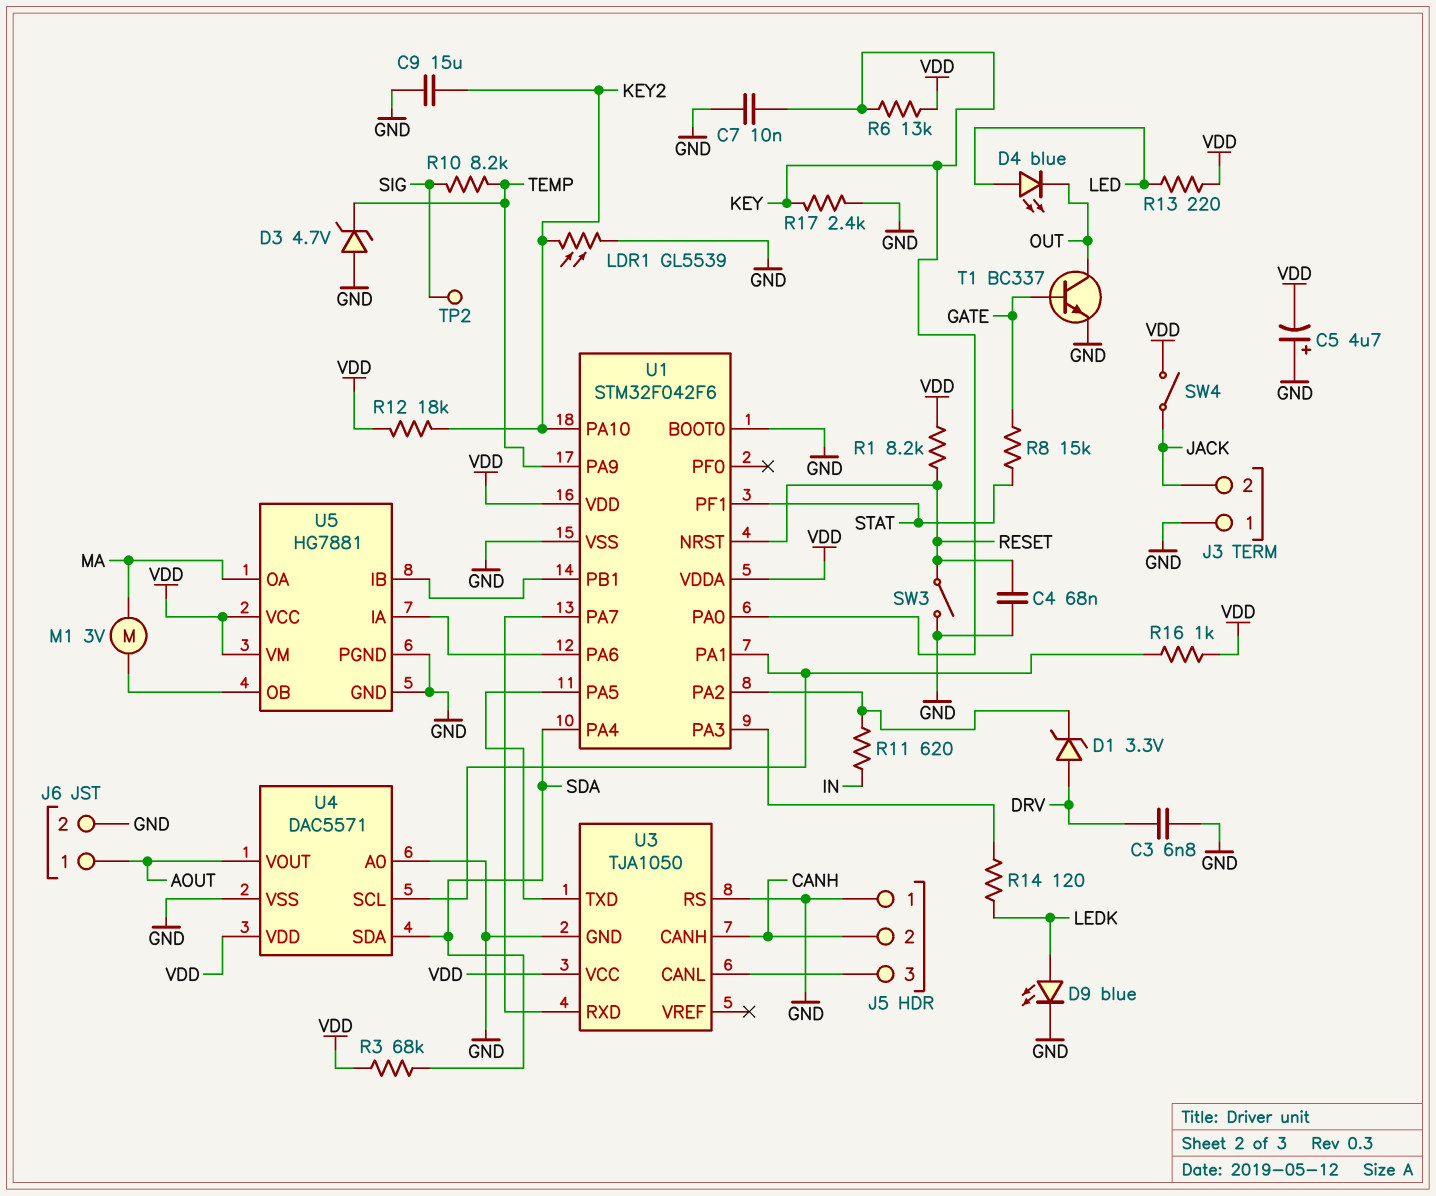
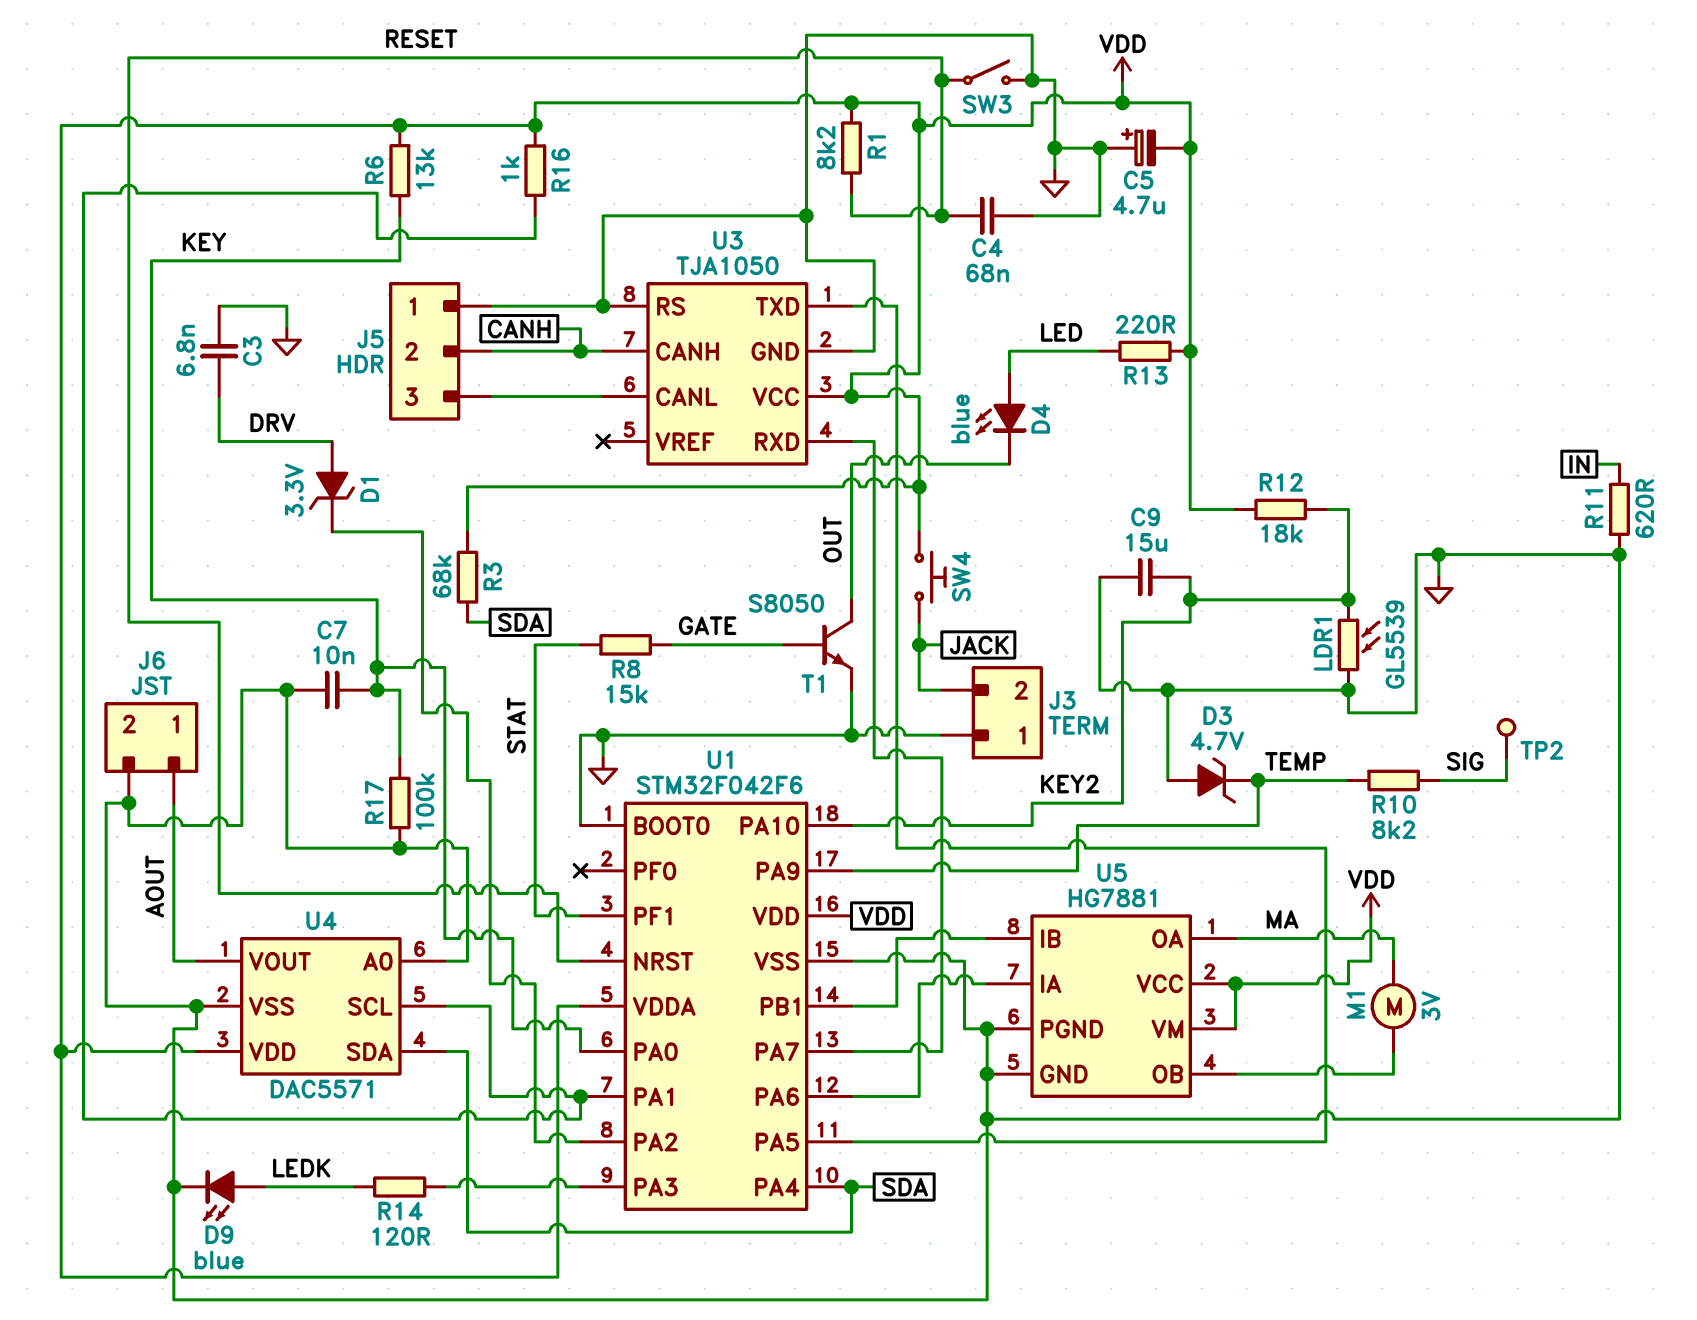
R11: 620 (IN, U1/PA2) -> 620 (GND, IN)
R17: 2.4k (GND, KEY) -> 100k (GND, KEY)
SW4: switch (JACK, VDD) -> button (JACK, VDD)
T1: NPN BC337 (B GATE, C OUT, E GND) -> NPN S8050 (B GATE, C OUT, E GND)

